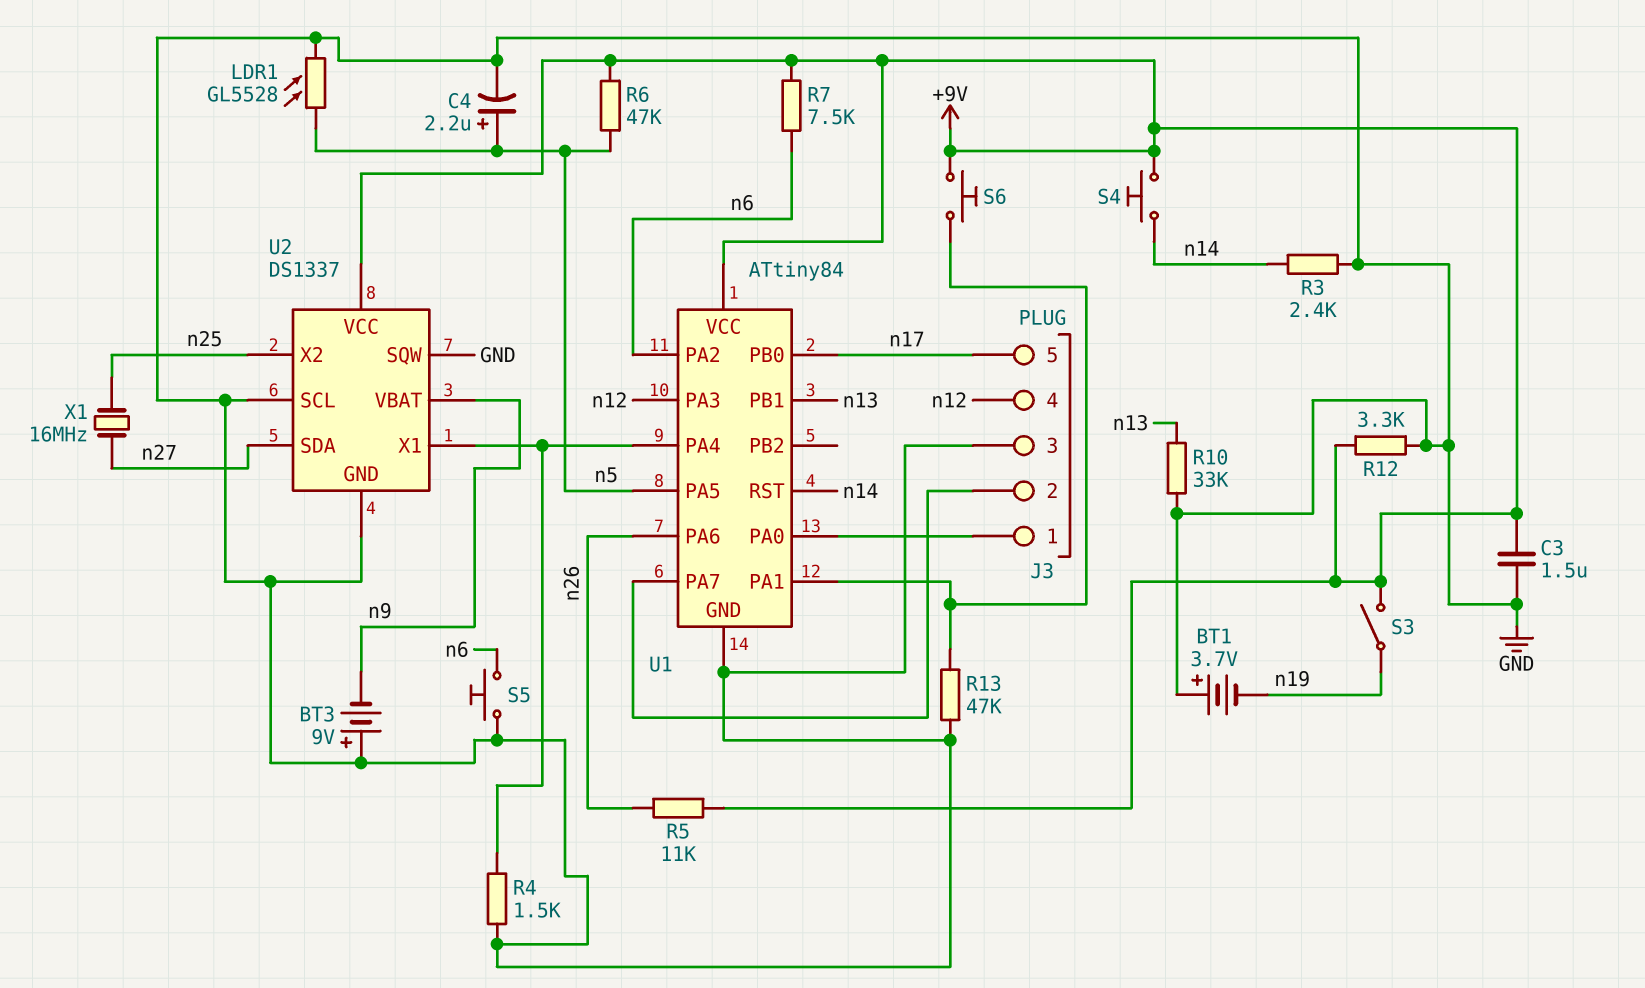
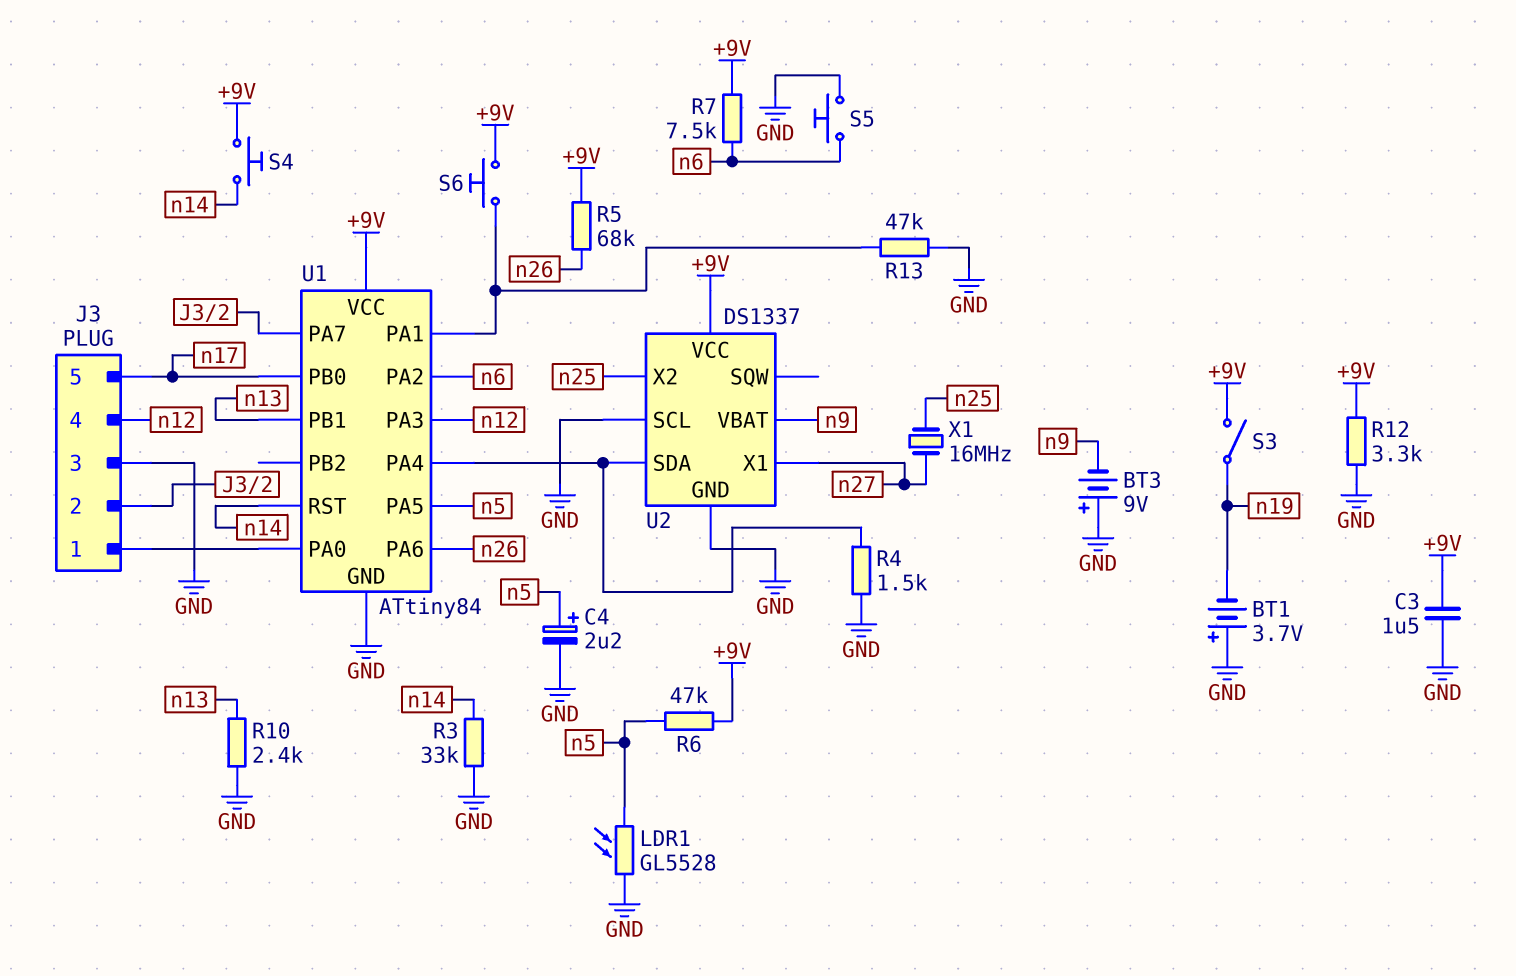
R3: 2.4k (GND, n14) -> 33k (GND, n14)
R5: 11k (+9V, n26) -> 68k (+9V, n26)
R10: 33k (GND, n13) -> 2.4k (GND, n13)
U2 pin SDA: n27 -> U1/PA4
U2 pin SQW: GND -> none
U2 pin X1: U1/PA4 -> n27

